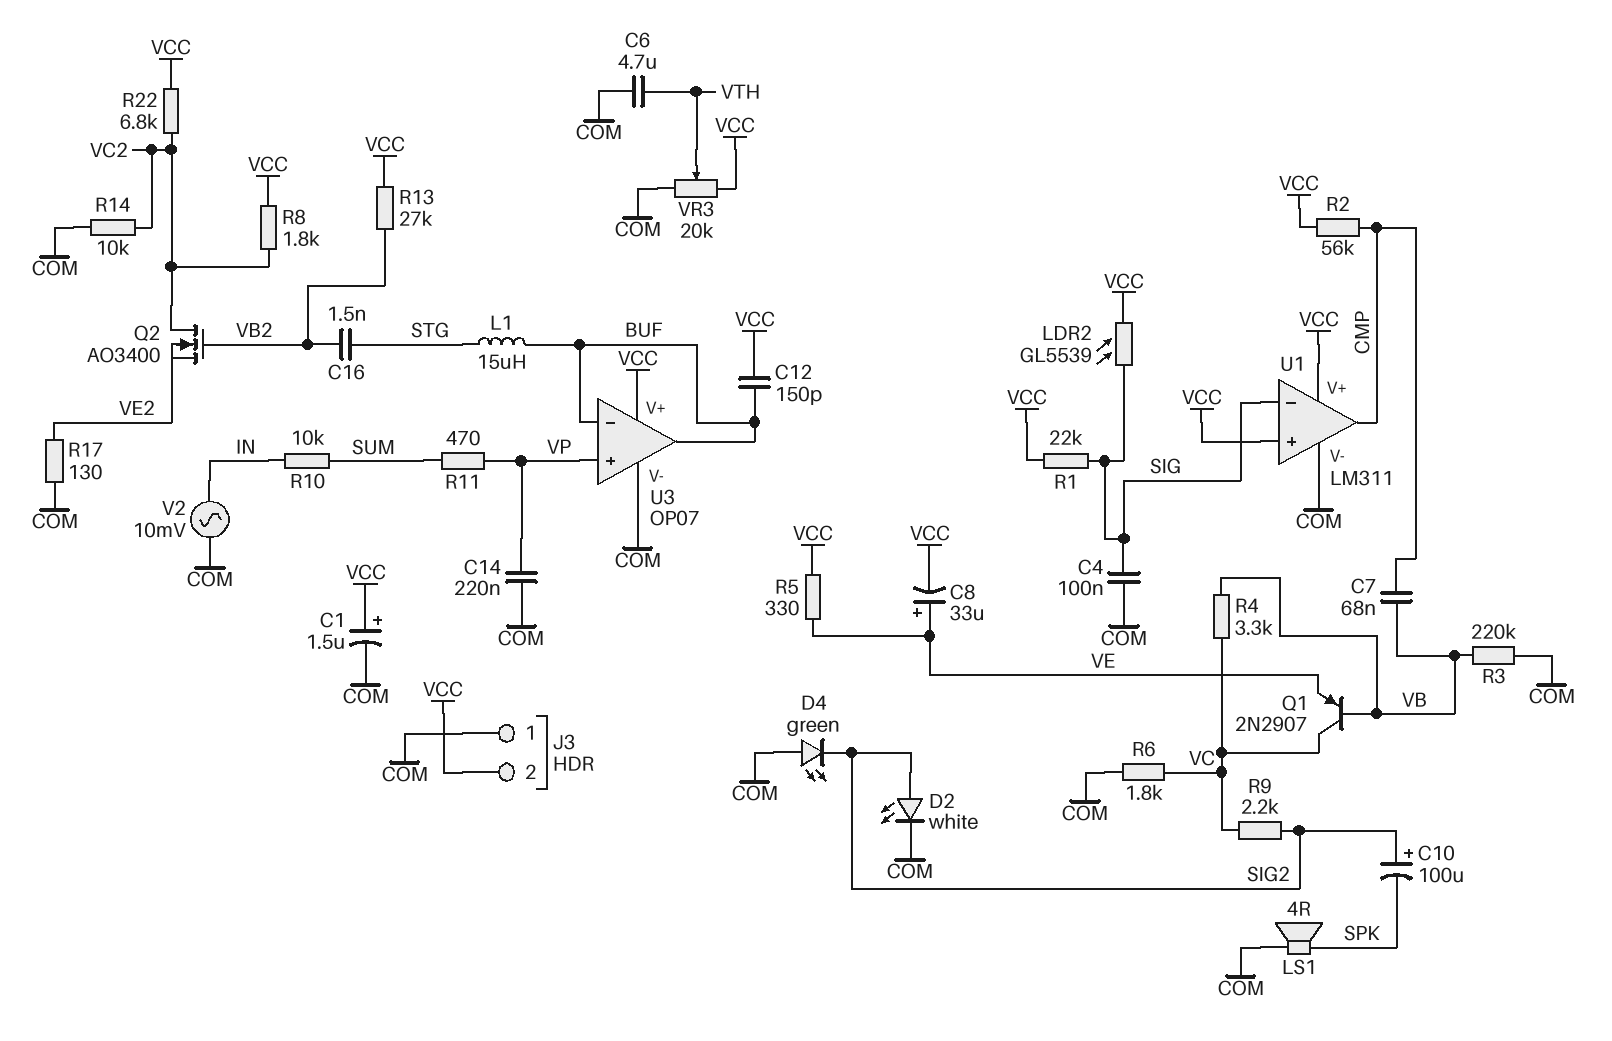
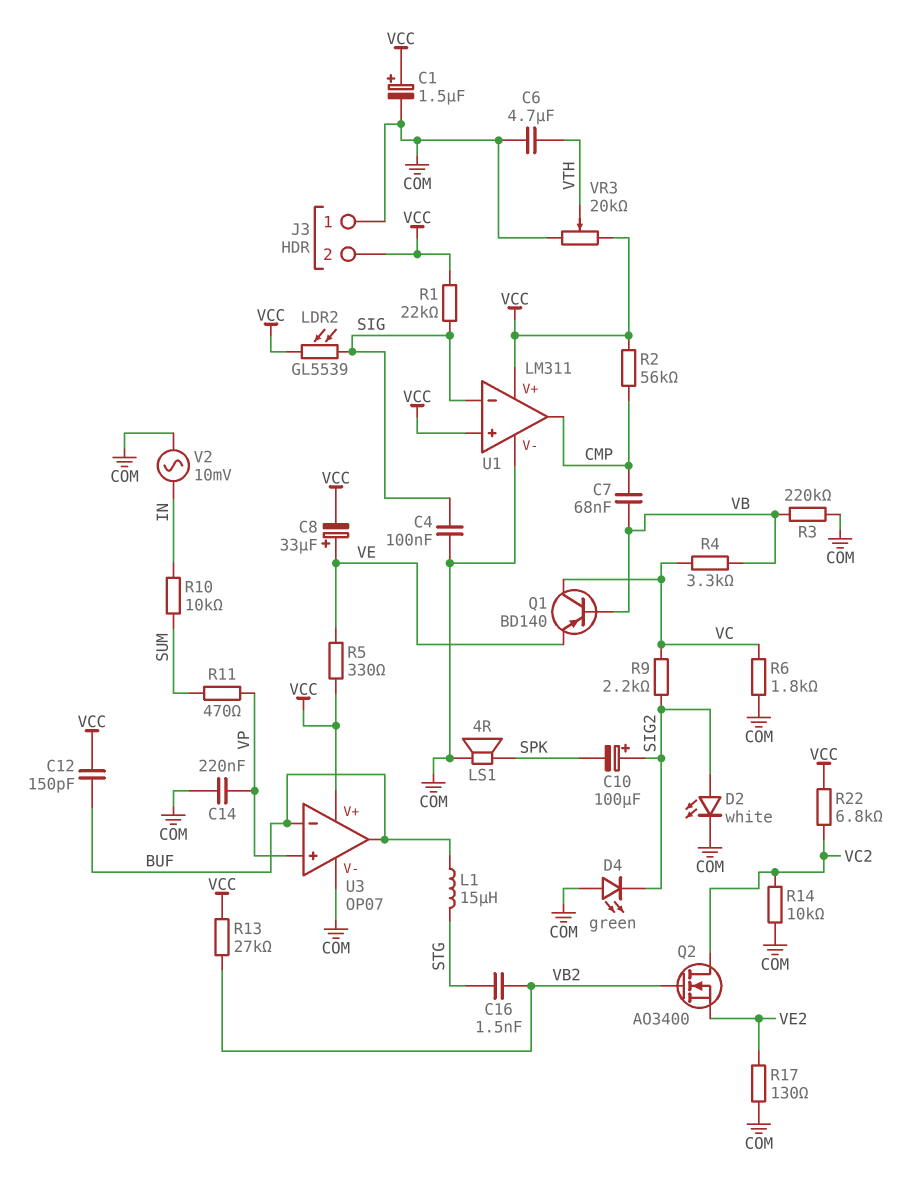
Q1: PNP 2N2907 (B VB, C VC, E VE) -> PNP BD140 (B VB, C VC, E VE)
R8: 1.8k (VC2, VCC) -> none

